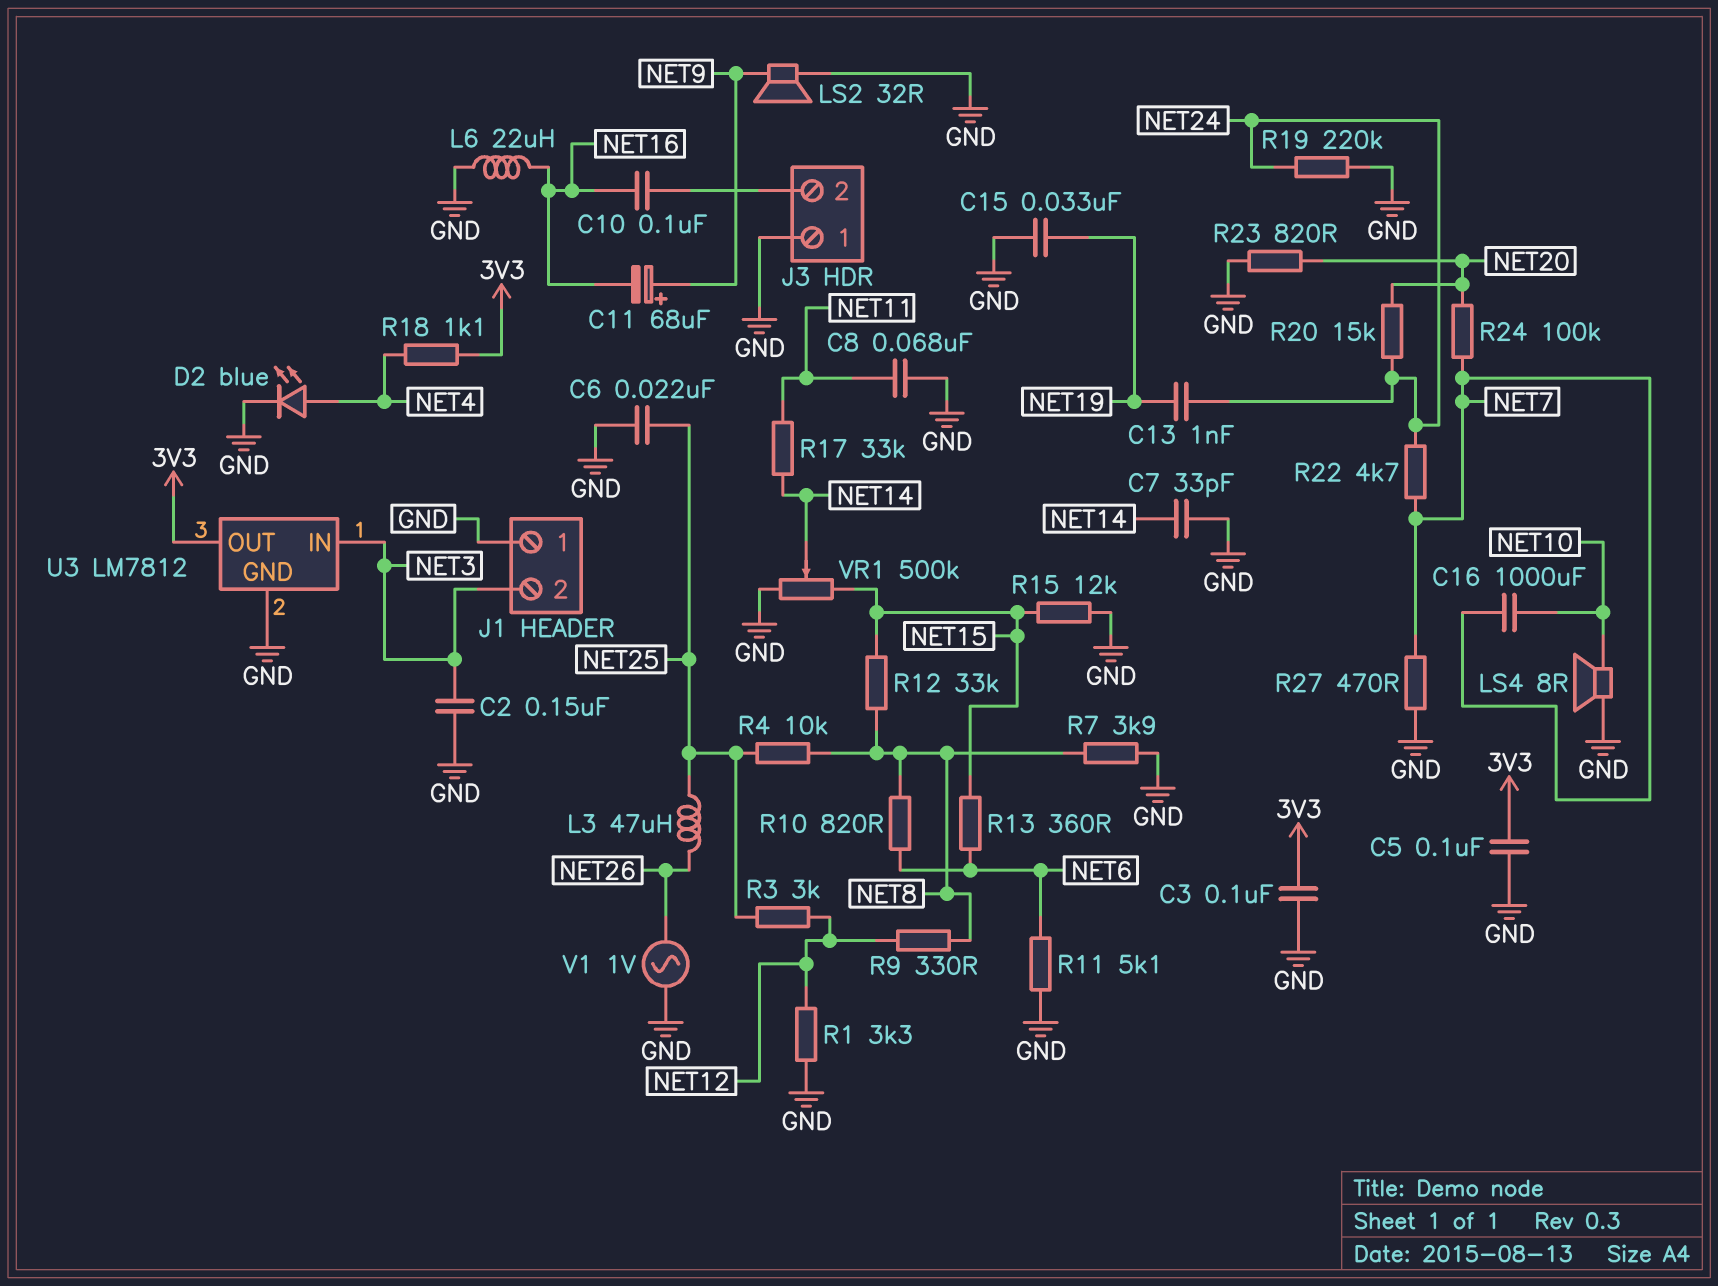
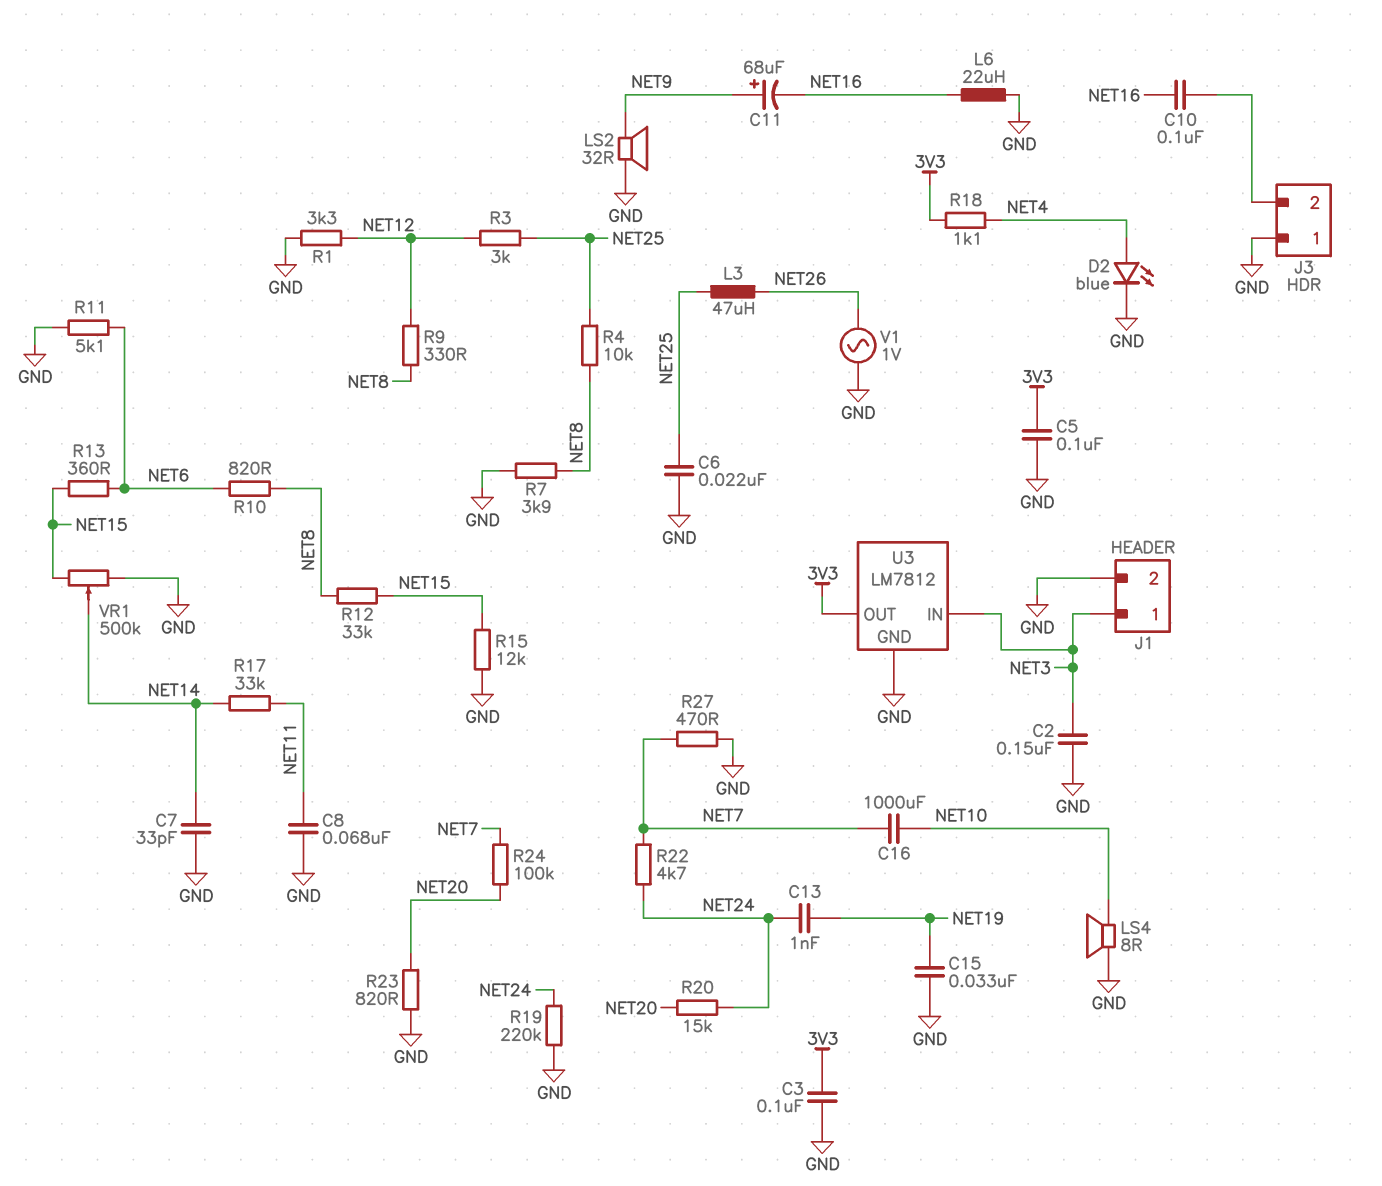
J1 pin 1: GND -> NET3
J1 pin 2: NET3 -> GND

